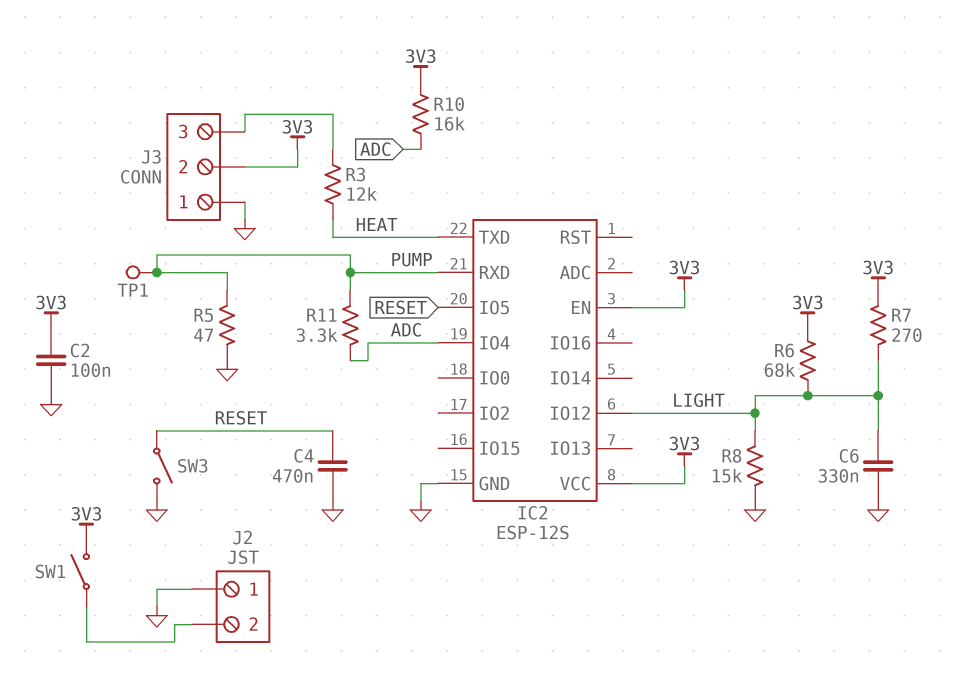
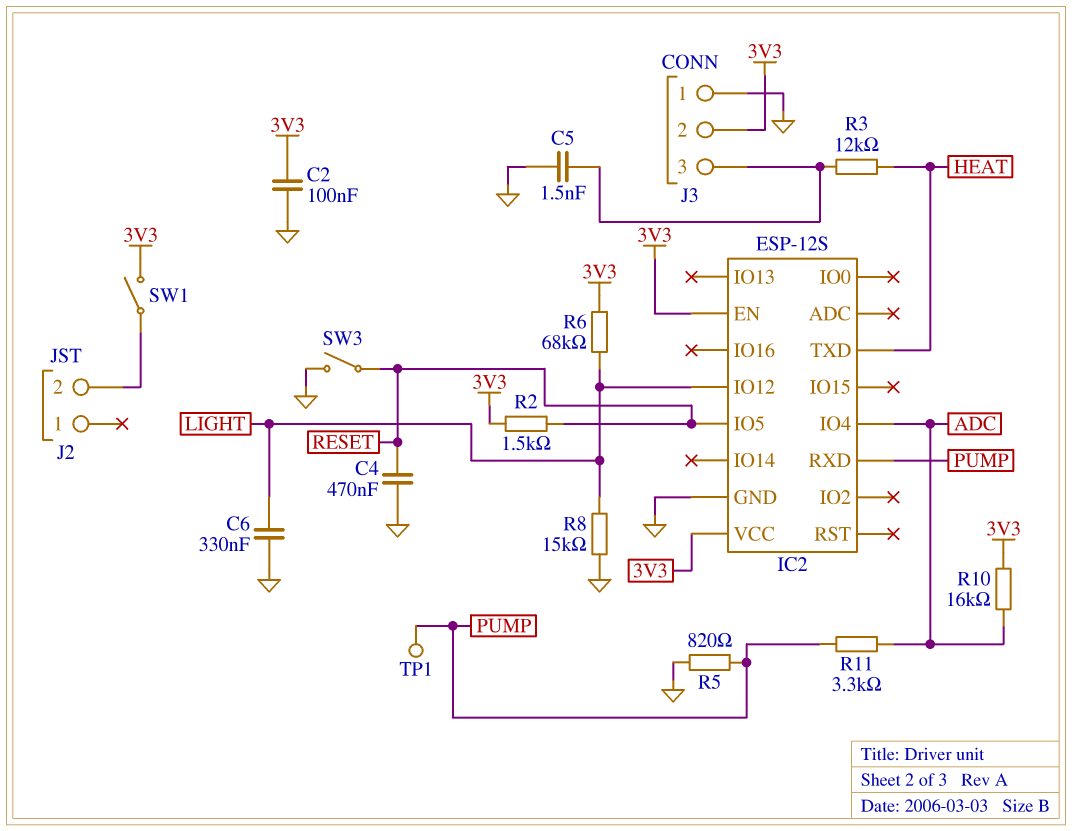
C5: none -> 1.5nF (GND, J3/3)
J2 pin 1: GND -> none
R2: none -> 1.5k (3V3, RESET)
R5: 47 (GND, PUMP) -> 820 (GND, PUMP)
R7: 270 (3V3, LIGHT) -> none

